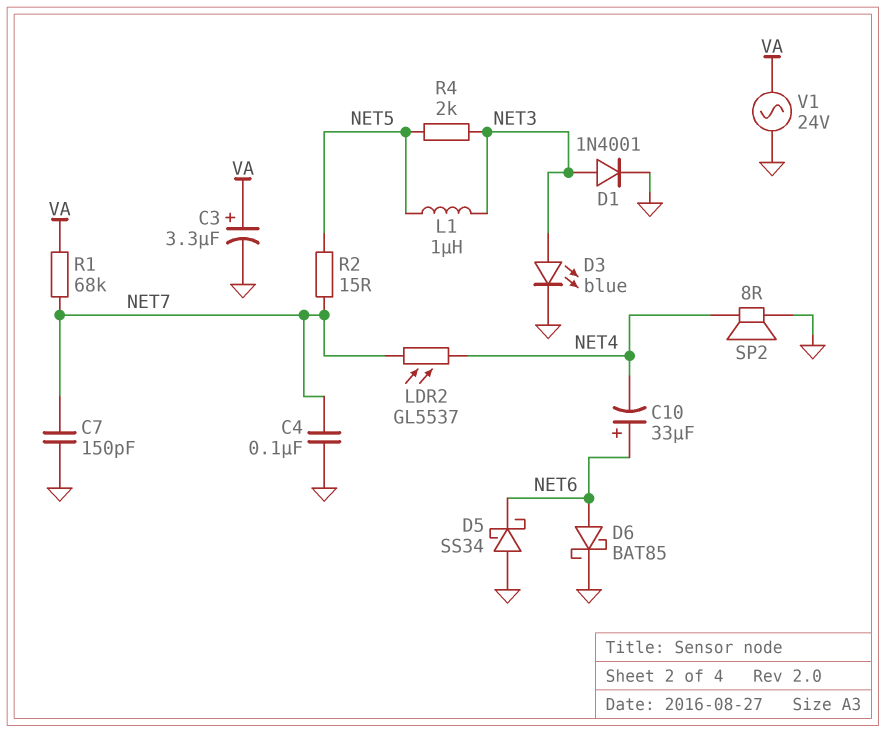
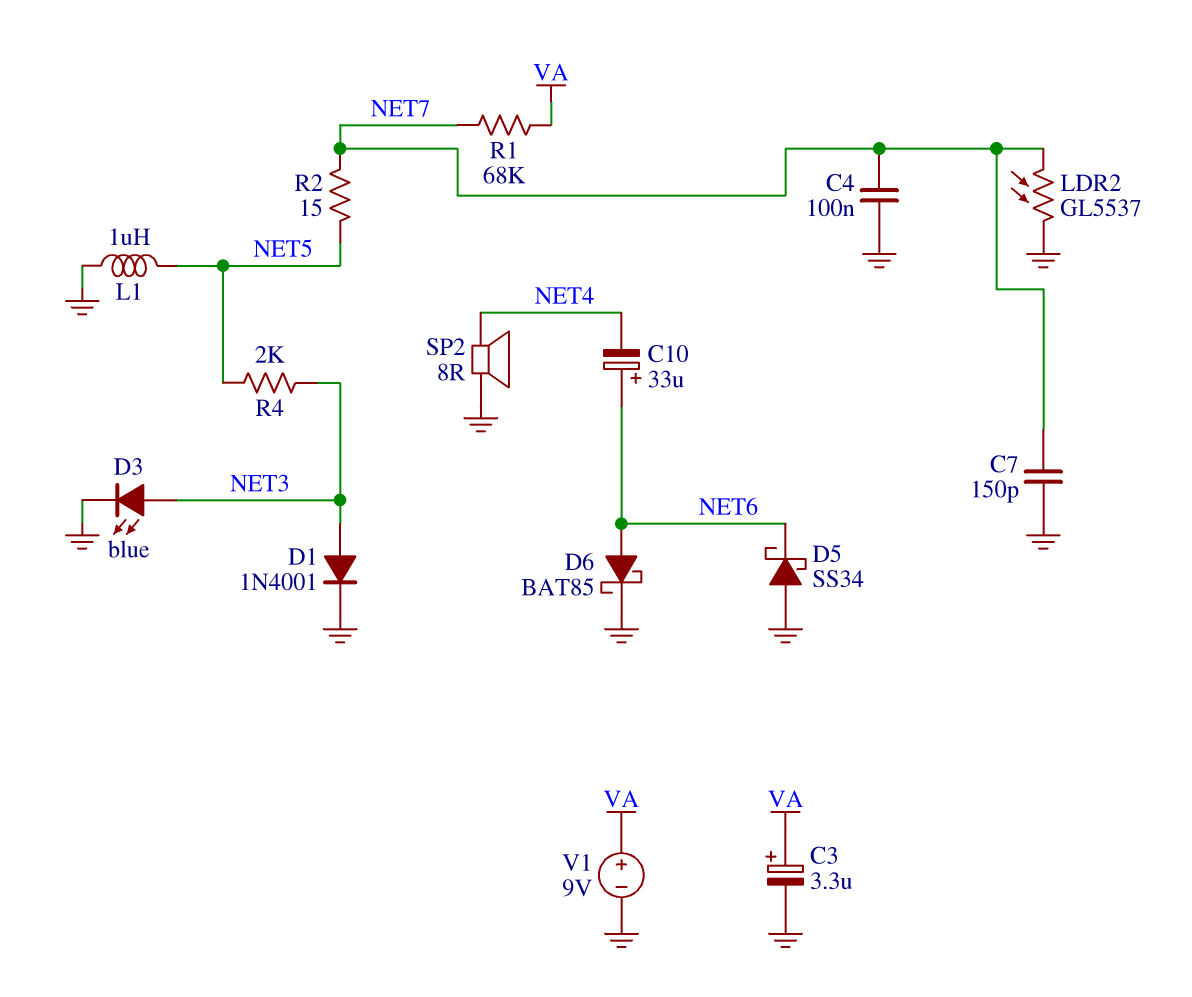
L1: 1uH (NET3, NET5) -> 1uH (GND, NET5)
LDR2: GL5537 (NET4, NET7) -> GL5537 (GND, NET7)
V1: AC 24V (GND, VA) -> 9V (plus VA, minus GND)

